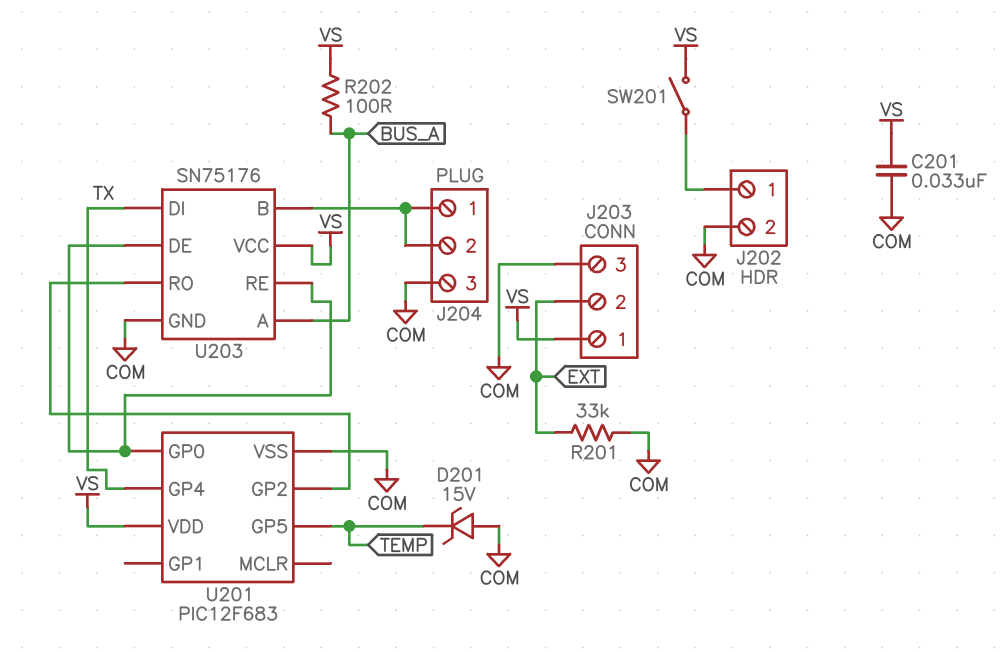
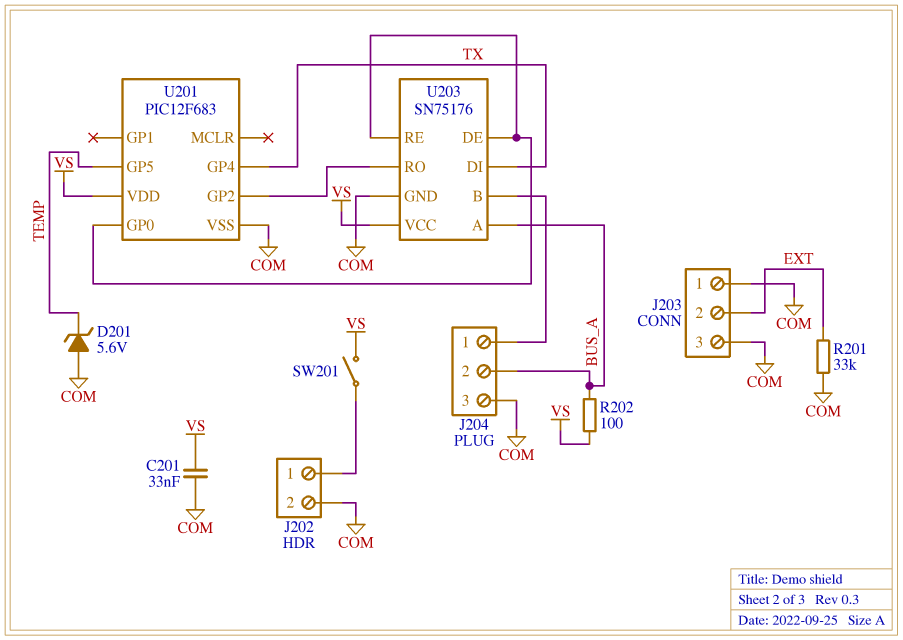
D201: zener 15V (A COM, K TEMP) -> zener 5.6V (A COM, K TEMP)
J203 pin 1: VS -> COM
J204 pin 2: J204/1 -> BUS_A

